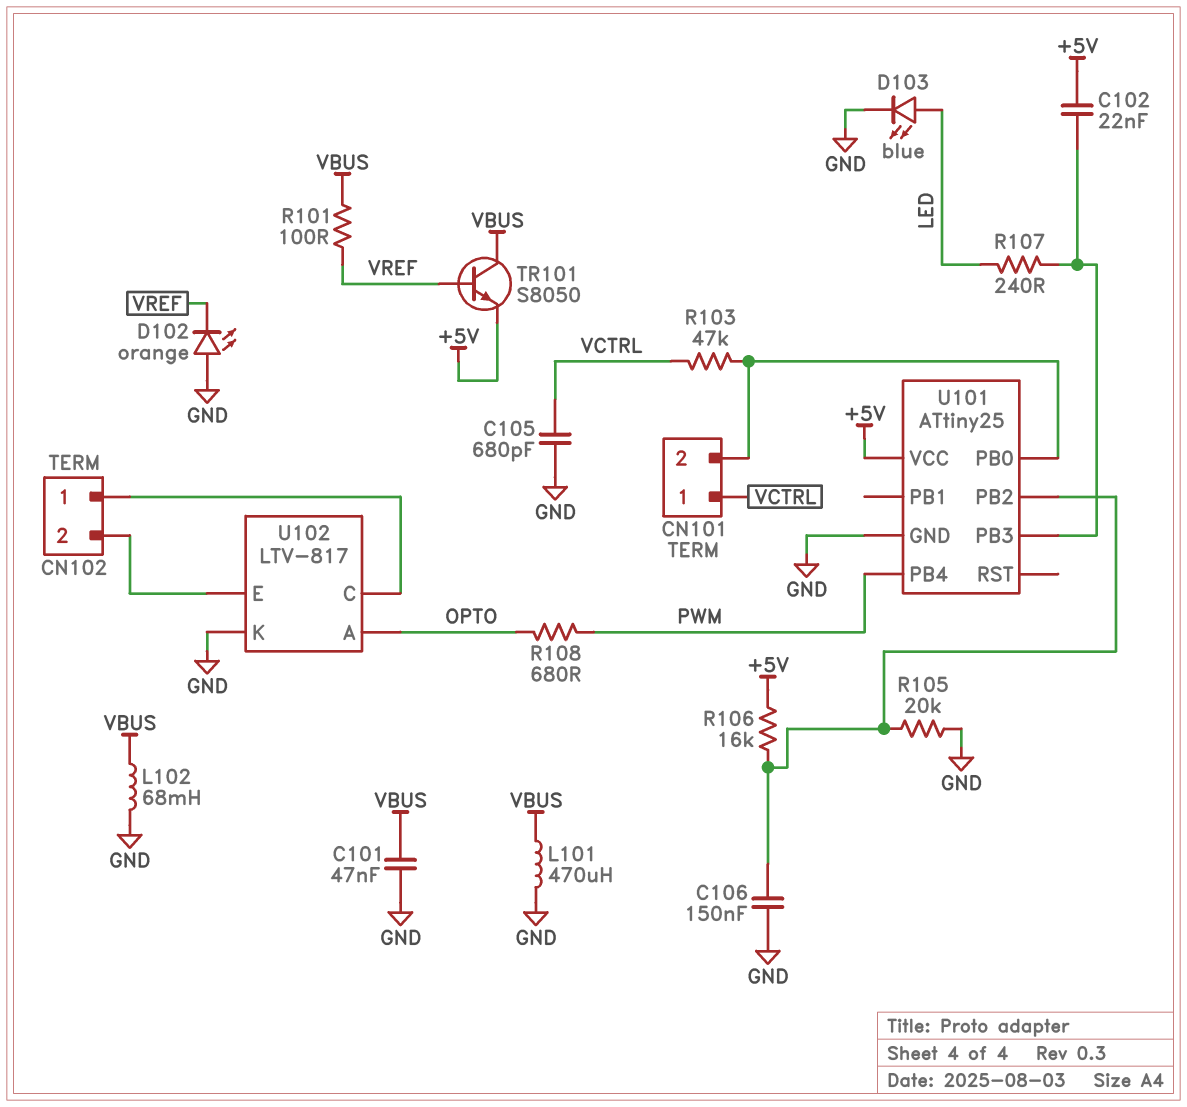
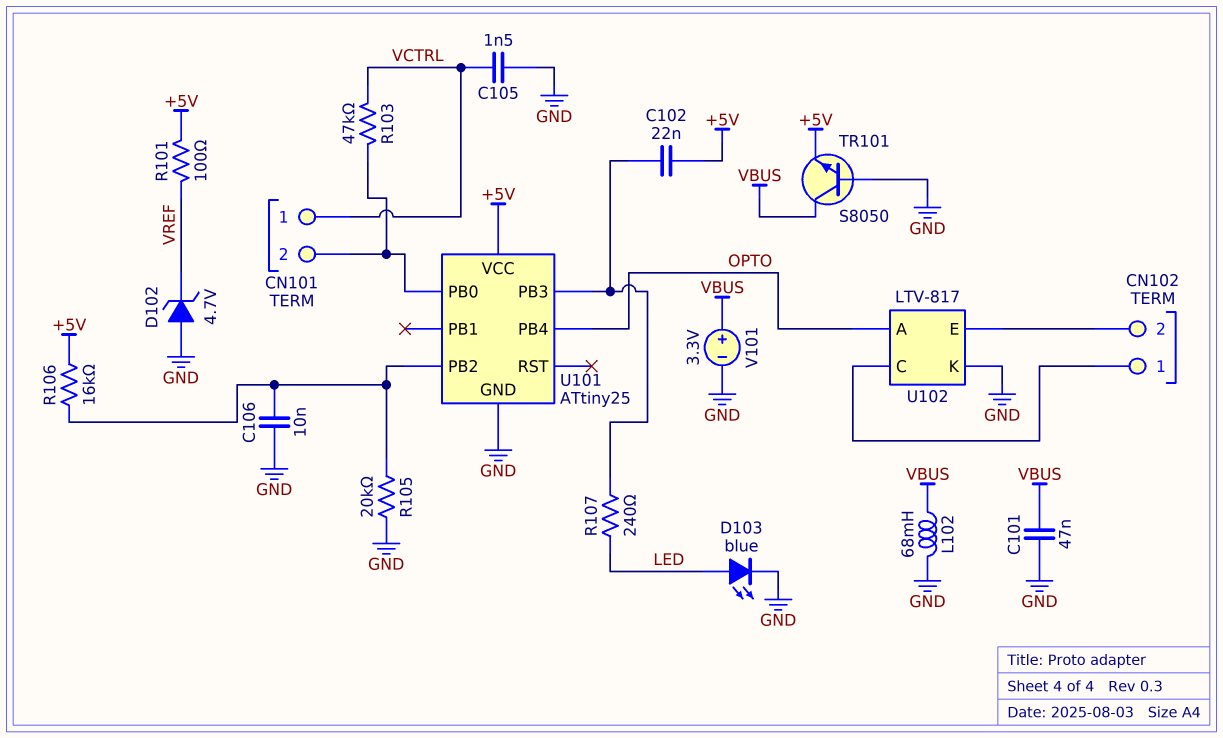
C105: 680pF (GND, VCTRL) -> 1.5nF (GND, VCTRL)
C106: 150nF (GND, U101/PB2) -> 10nF (GND, U101/PB2)
D102: LED orange (A GND, K VREF) -> zener 4.7V (A GND, K VREF)
L101: 470uH (GND, VBUS) -> none
R101: 100 (VBUS, VREF) -> 100 (+5V, VREF)
R108: 680 (OPTO, PWM) -> none
TR101: NPN S8050 (B VREF, C VBUS, E +5V) -> NPN S8050 (B GND, C VBUS, E +5V)
U101 pin PB4: PWM -> OPTO
V101: none -> 3.3V (plus VBUS, minus GND)

